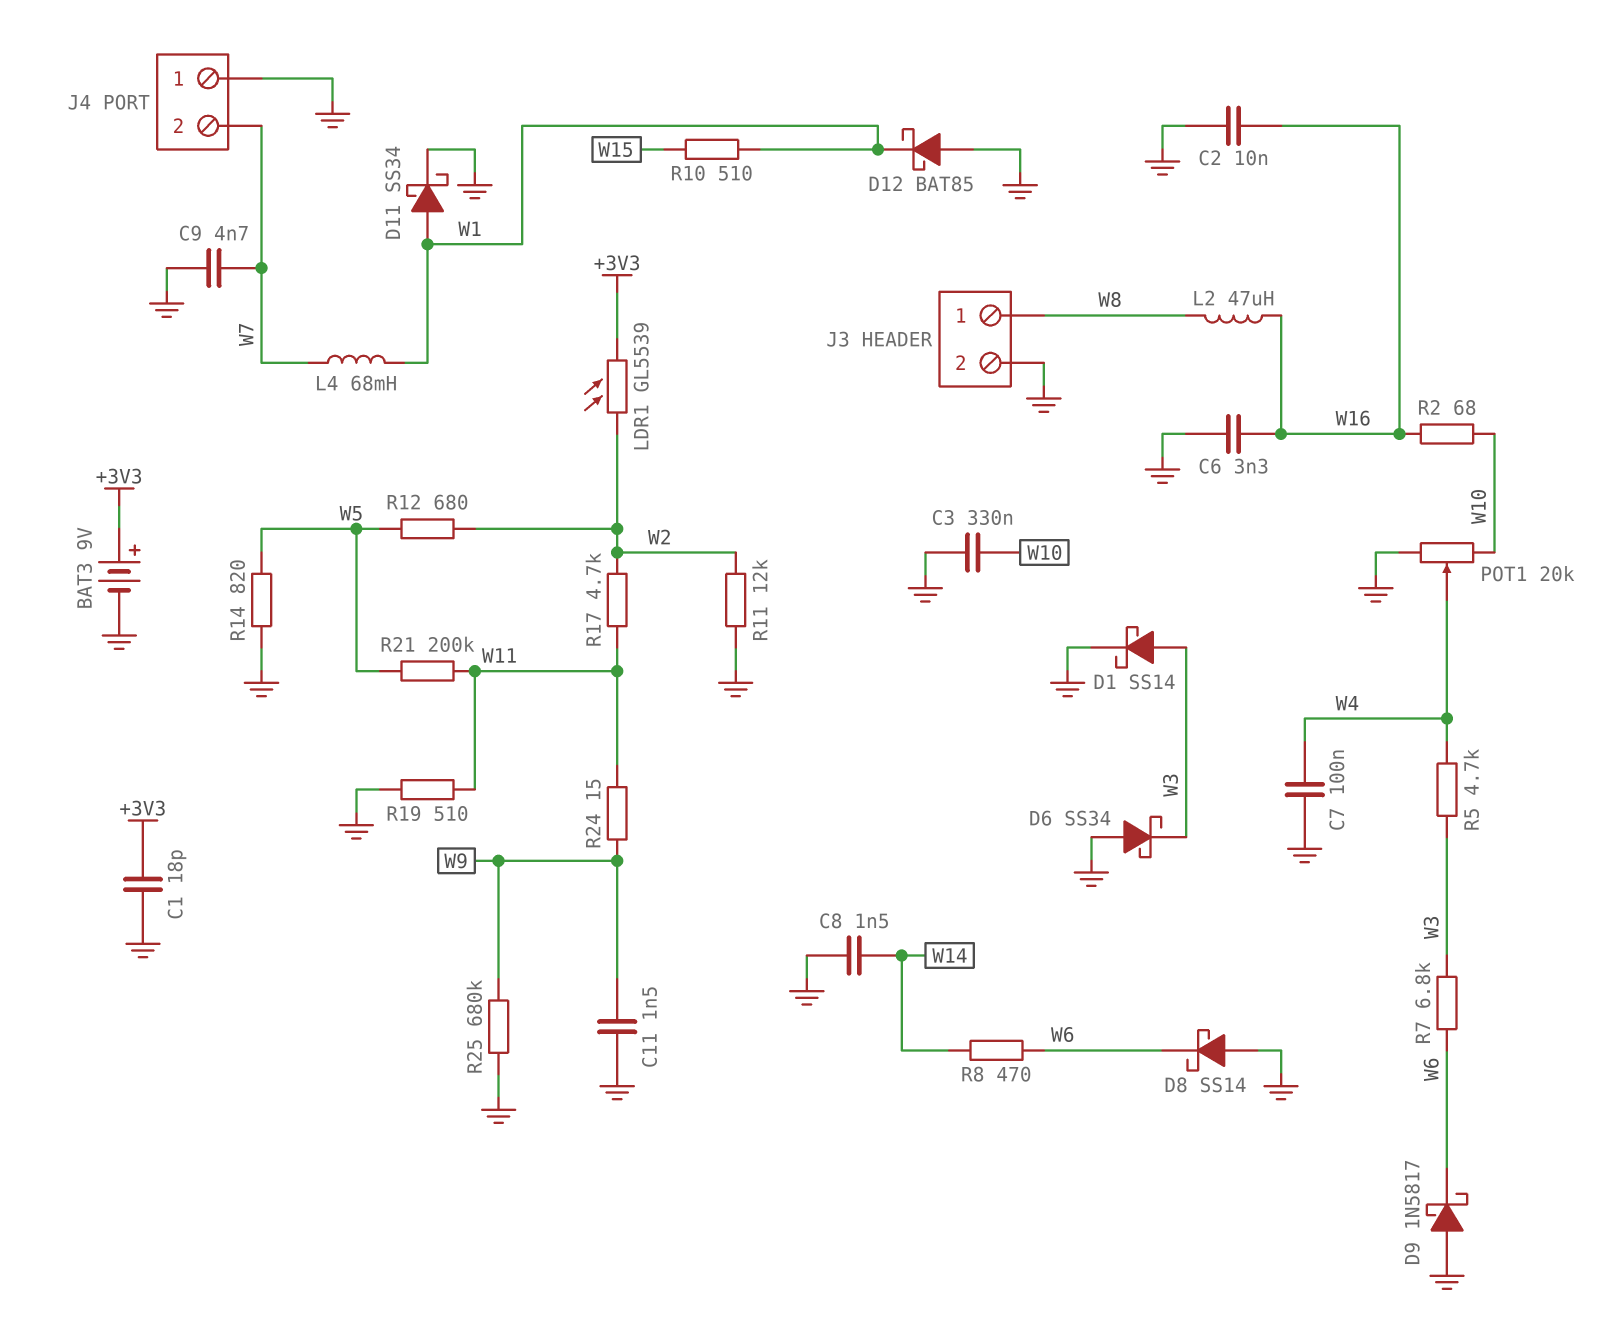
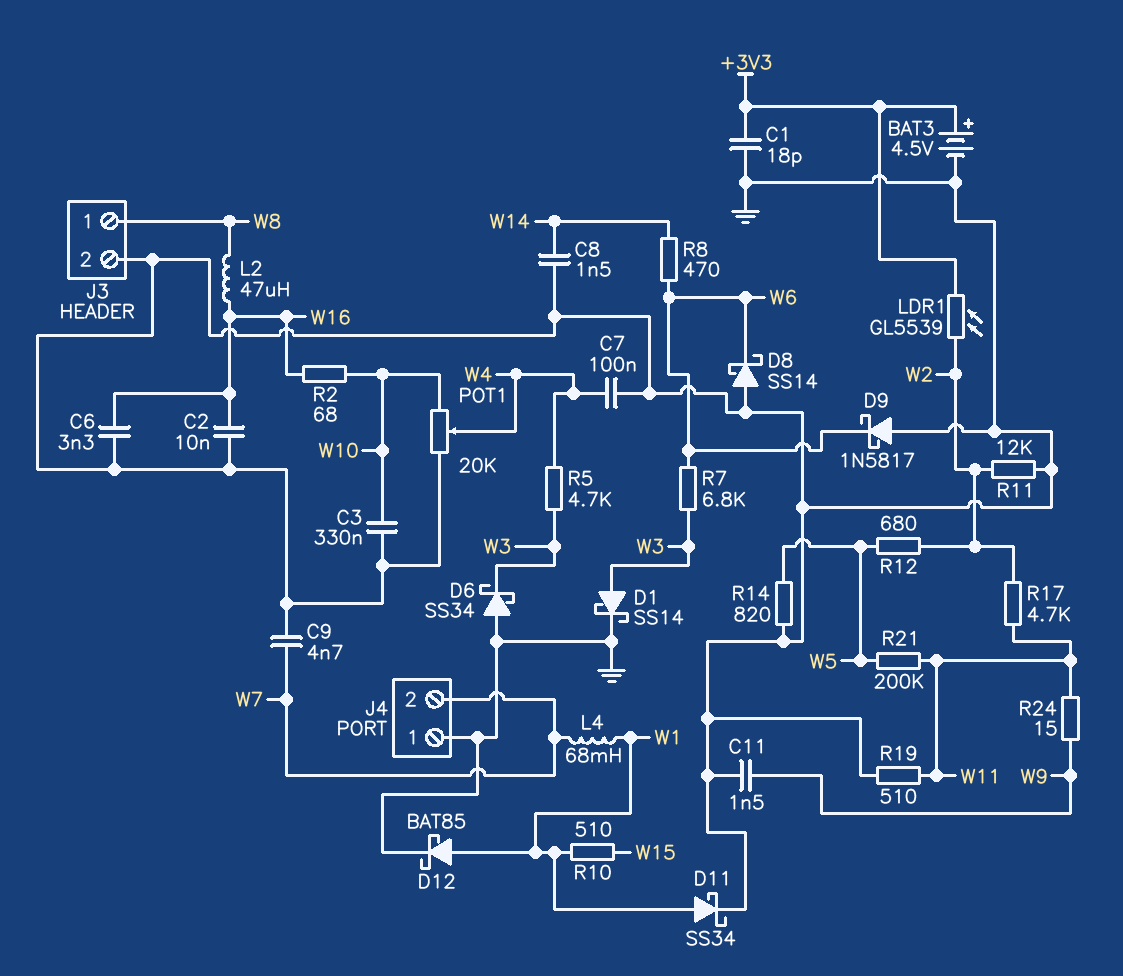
BAT3: 9V (plus +3V3, minus GND) -> 4.5V (plus +3V3, minus GND)
D12: schottky BAT85 (A GND, K W1) -> schottky BAT85 (A W1, K GND)
R25: 680k (GND, W9) -> none

